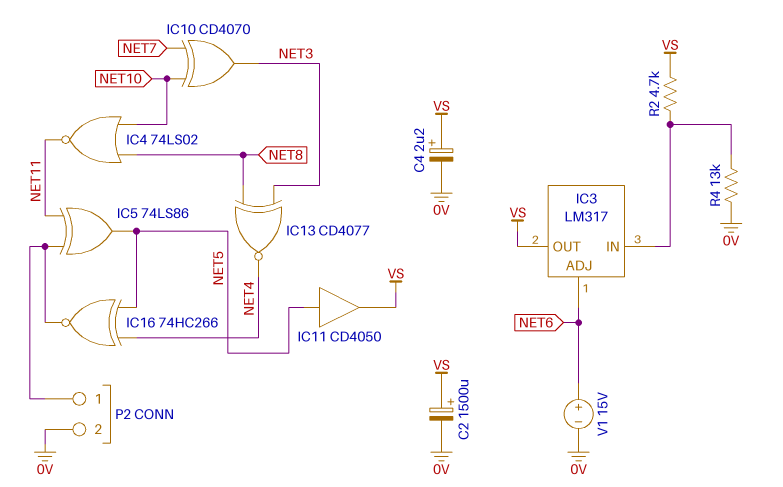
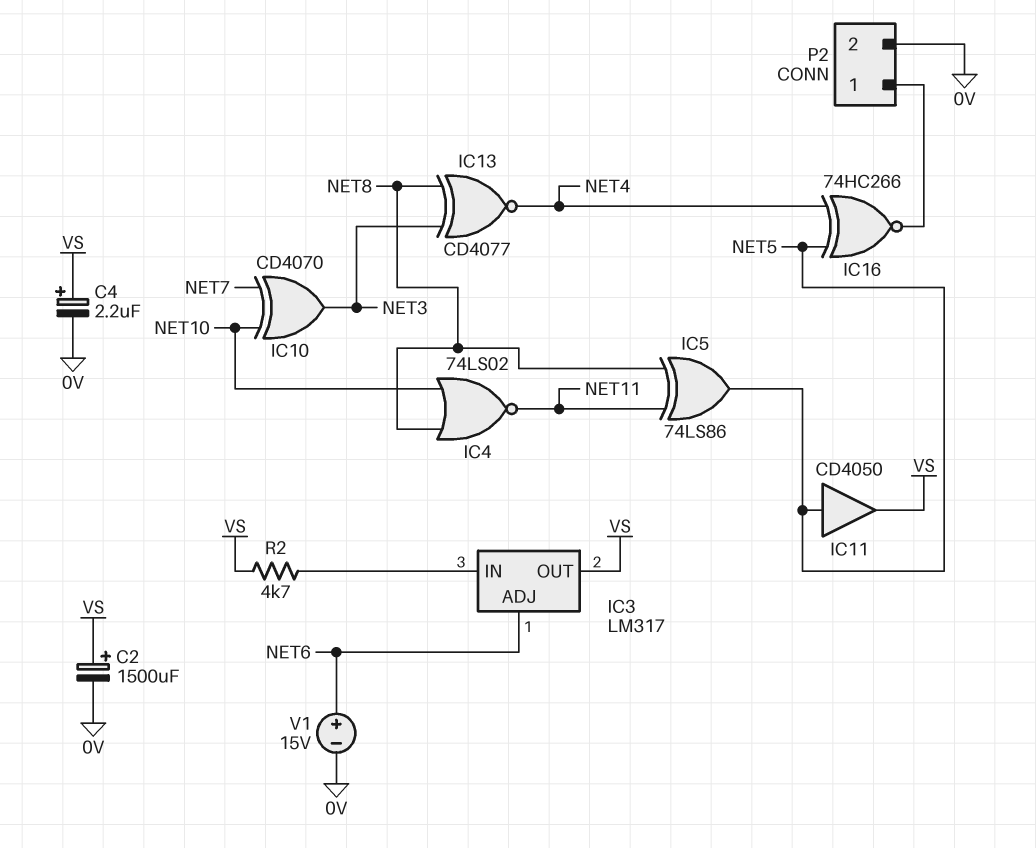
IC5: XOR 74LS86 (in NET11, in P2/1, out NET5) -> XOR 74LS86 (in NET8, in NET11, out NET5)
R4: 13k (0V, IC3/IN) -> none

